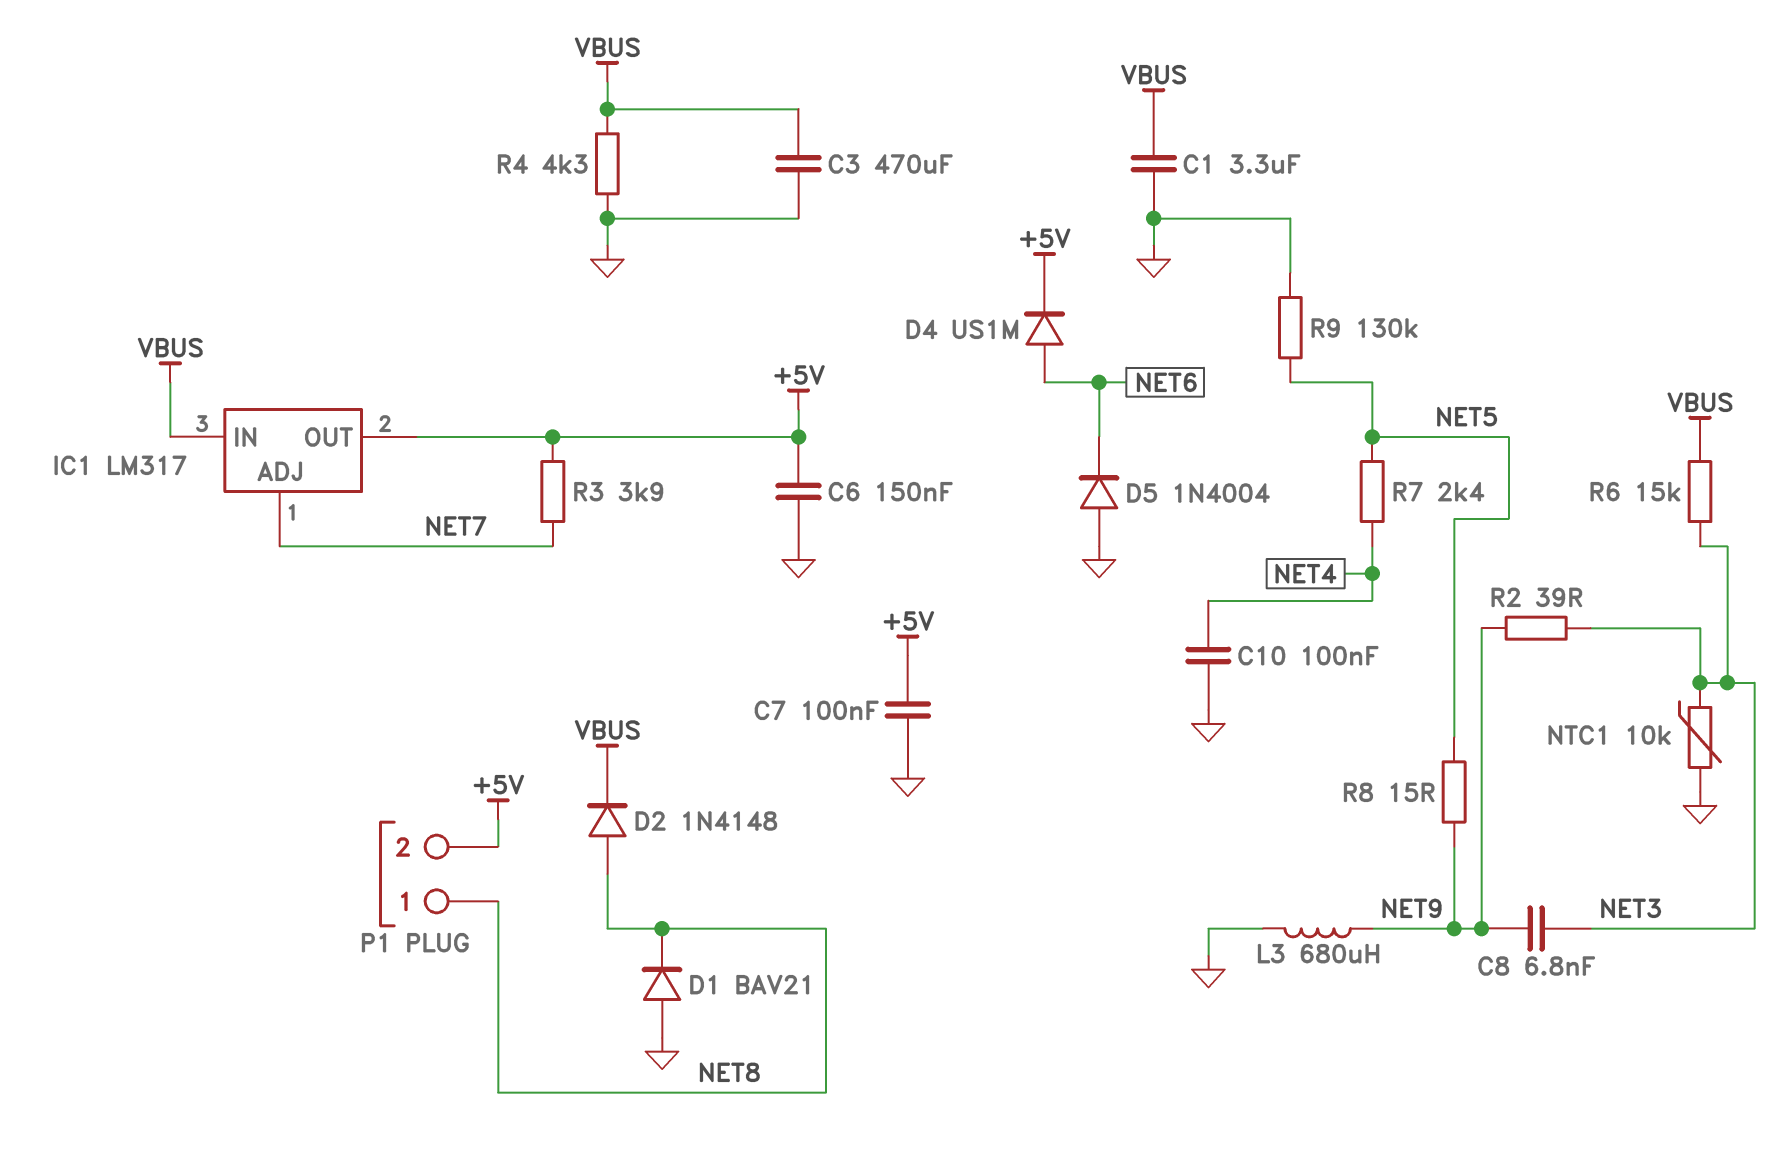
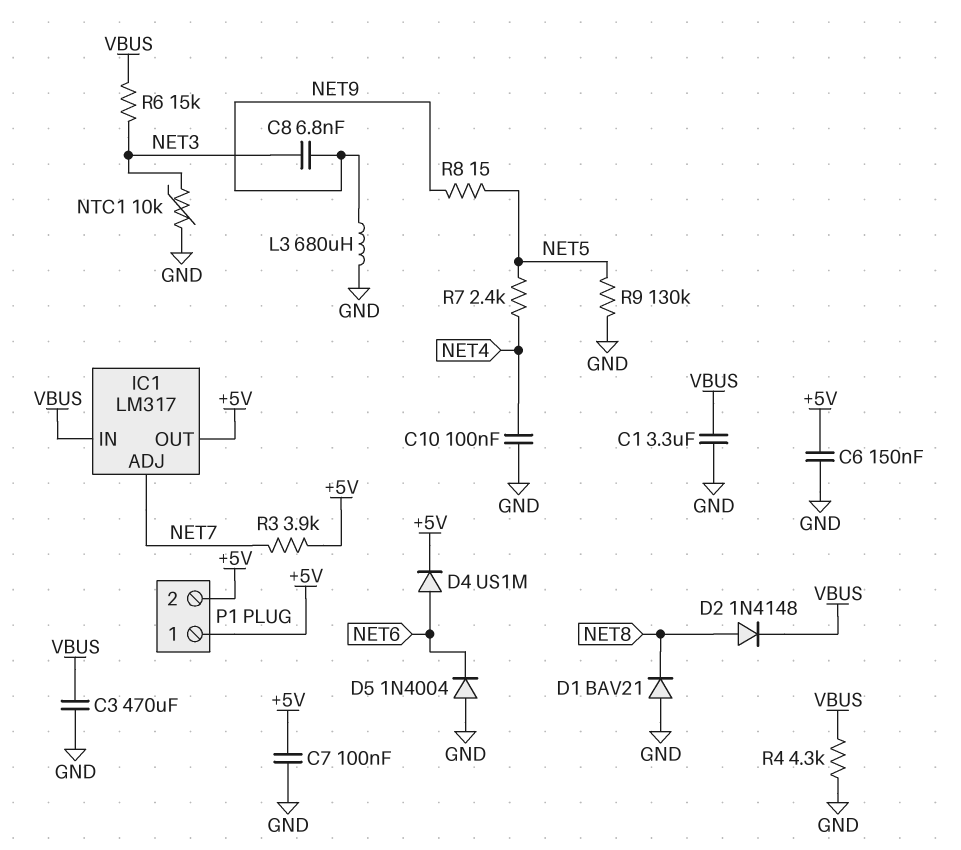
P1 pin 1: NET8 -> +5V
R2: 39 (NET3, NET9) -> none

